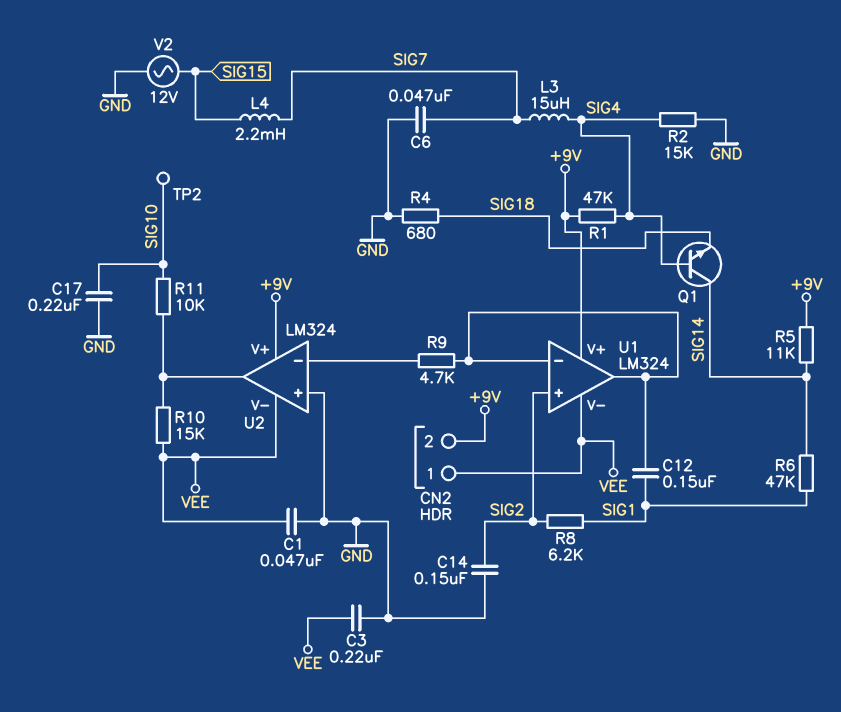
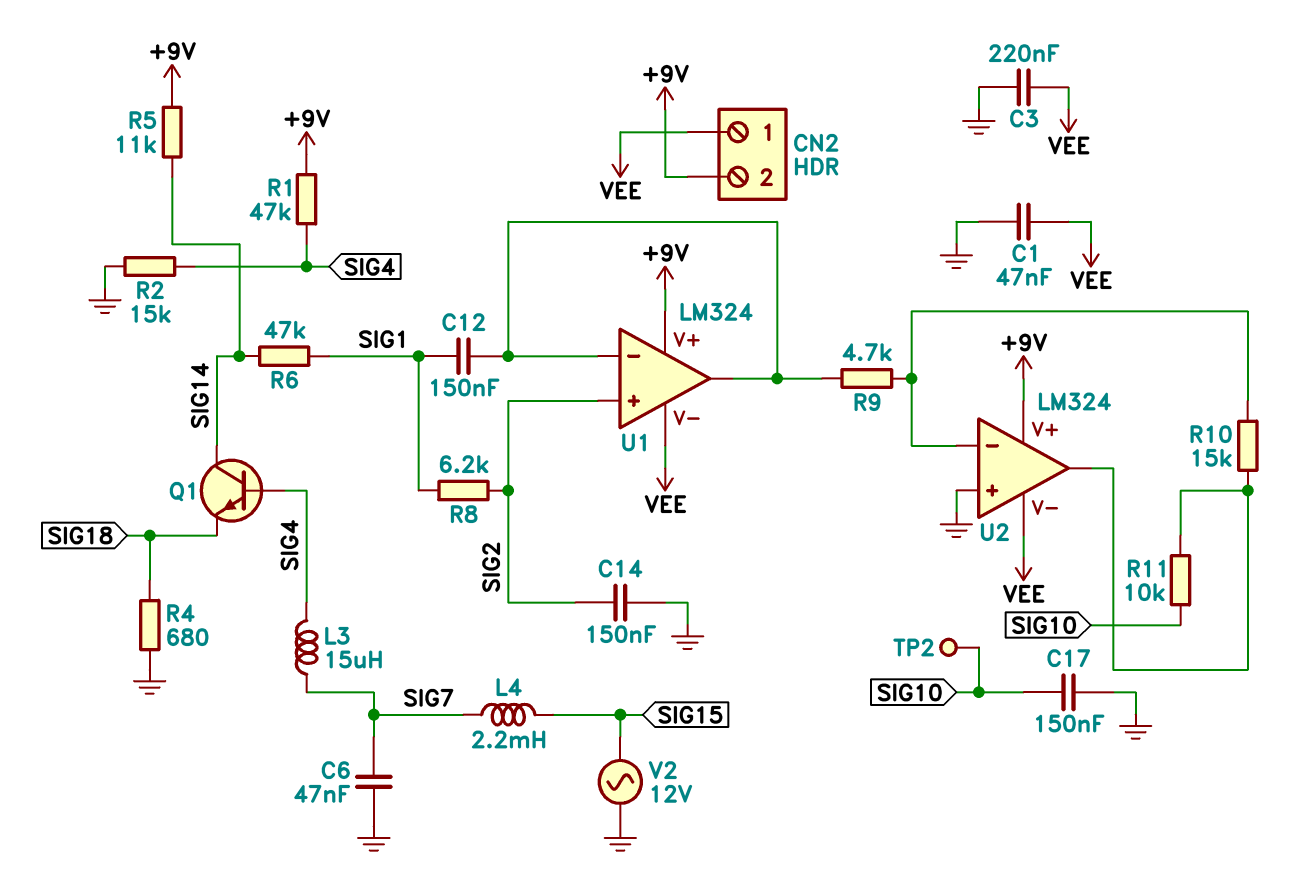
C17: 220nF (GND, SIG10) -> 150nF (GND, SIG10)
R10: 15k (U2/out, VEE) -> 15k (U2/in-, U2/out)

